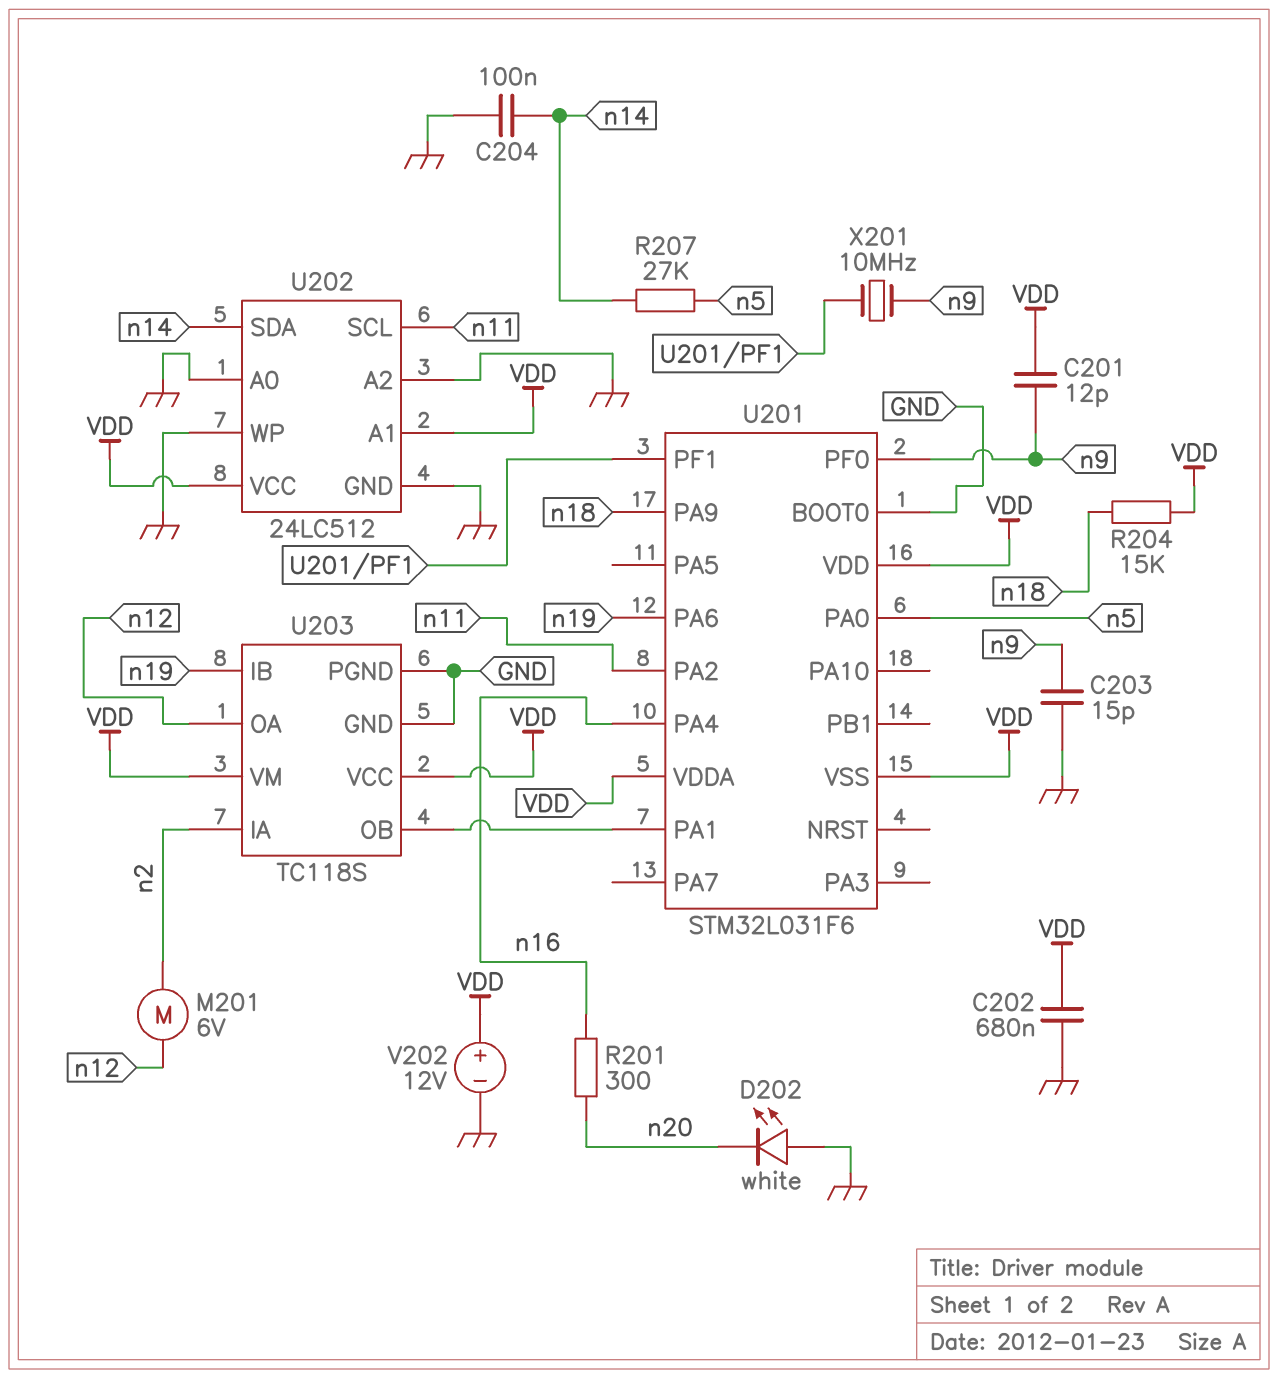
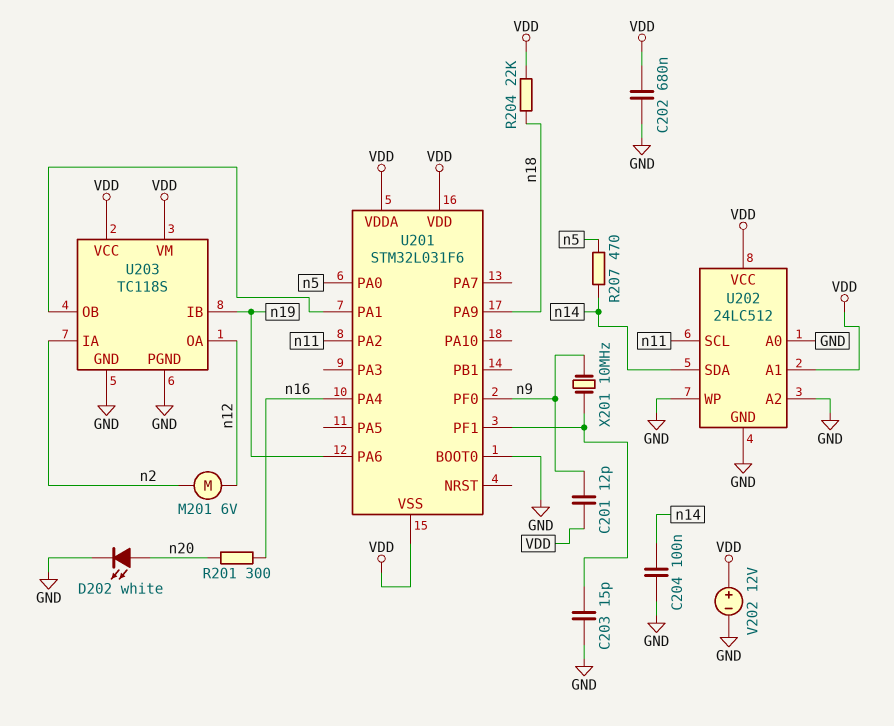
C203: 15pF (GND, n9) -> 15pF (GND, U201/PF1)
D202: LED white (A GND, K n20) -> LED white (A n20, K GND)
R204: 15k (VDD, n18) -> 22k (VDD, n18)
R207: 27k (n5, n14) -> 470 (n5, n14)

